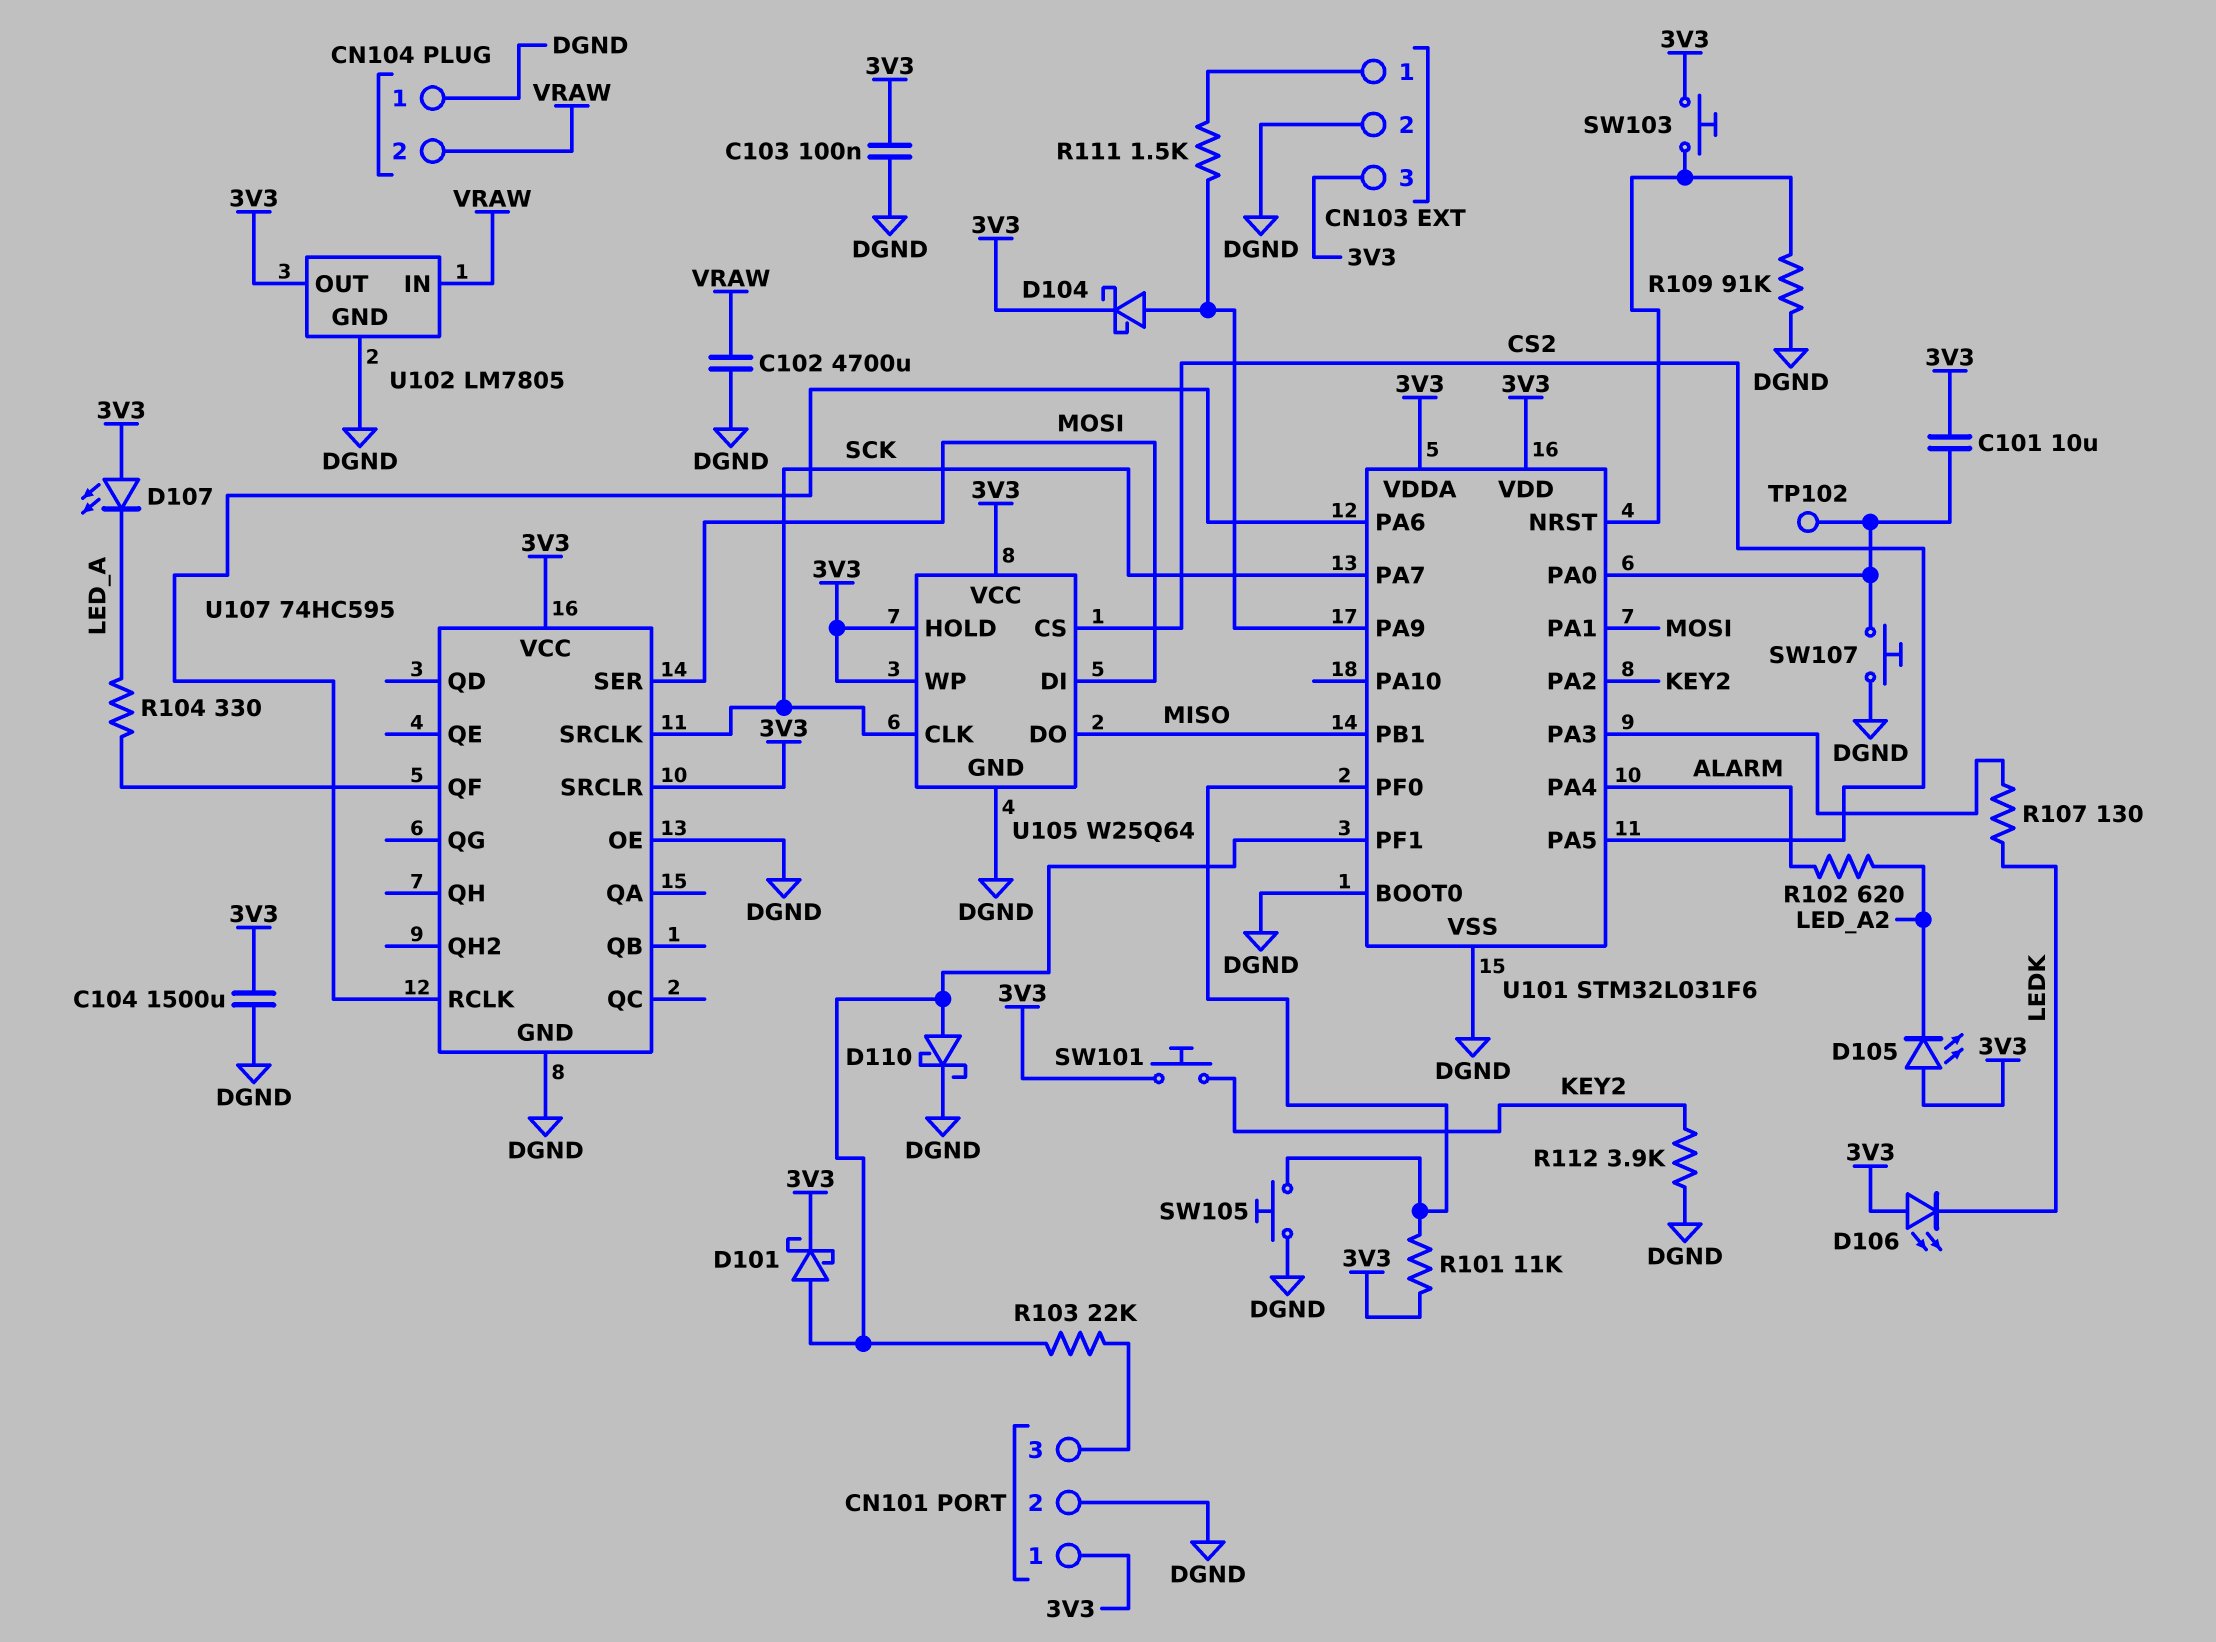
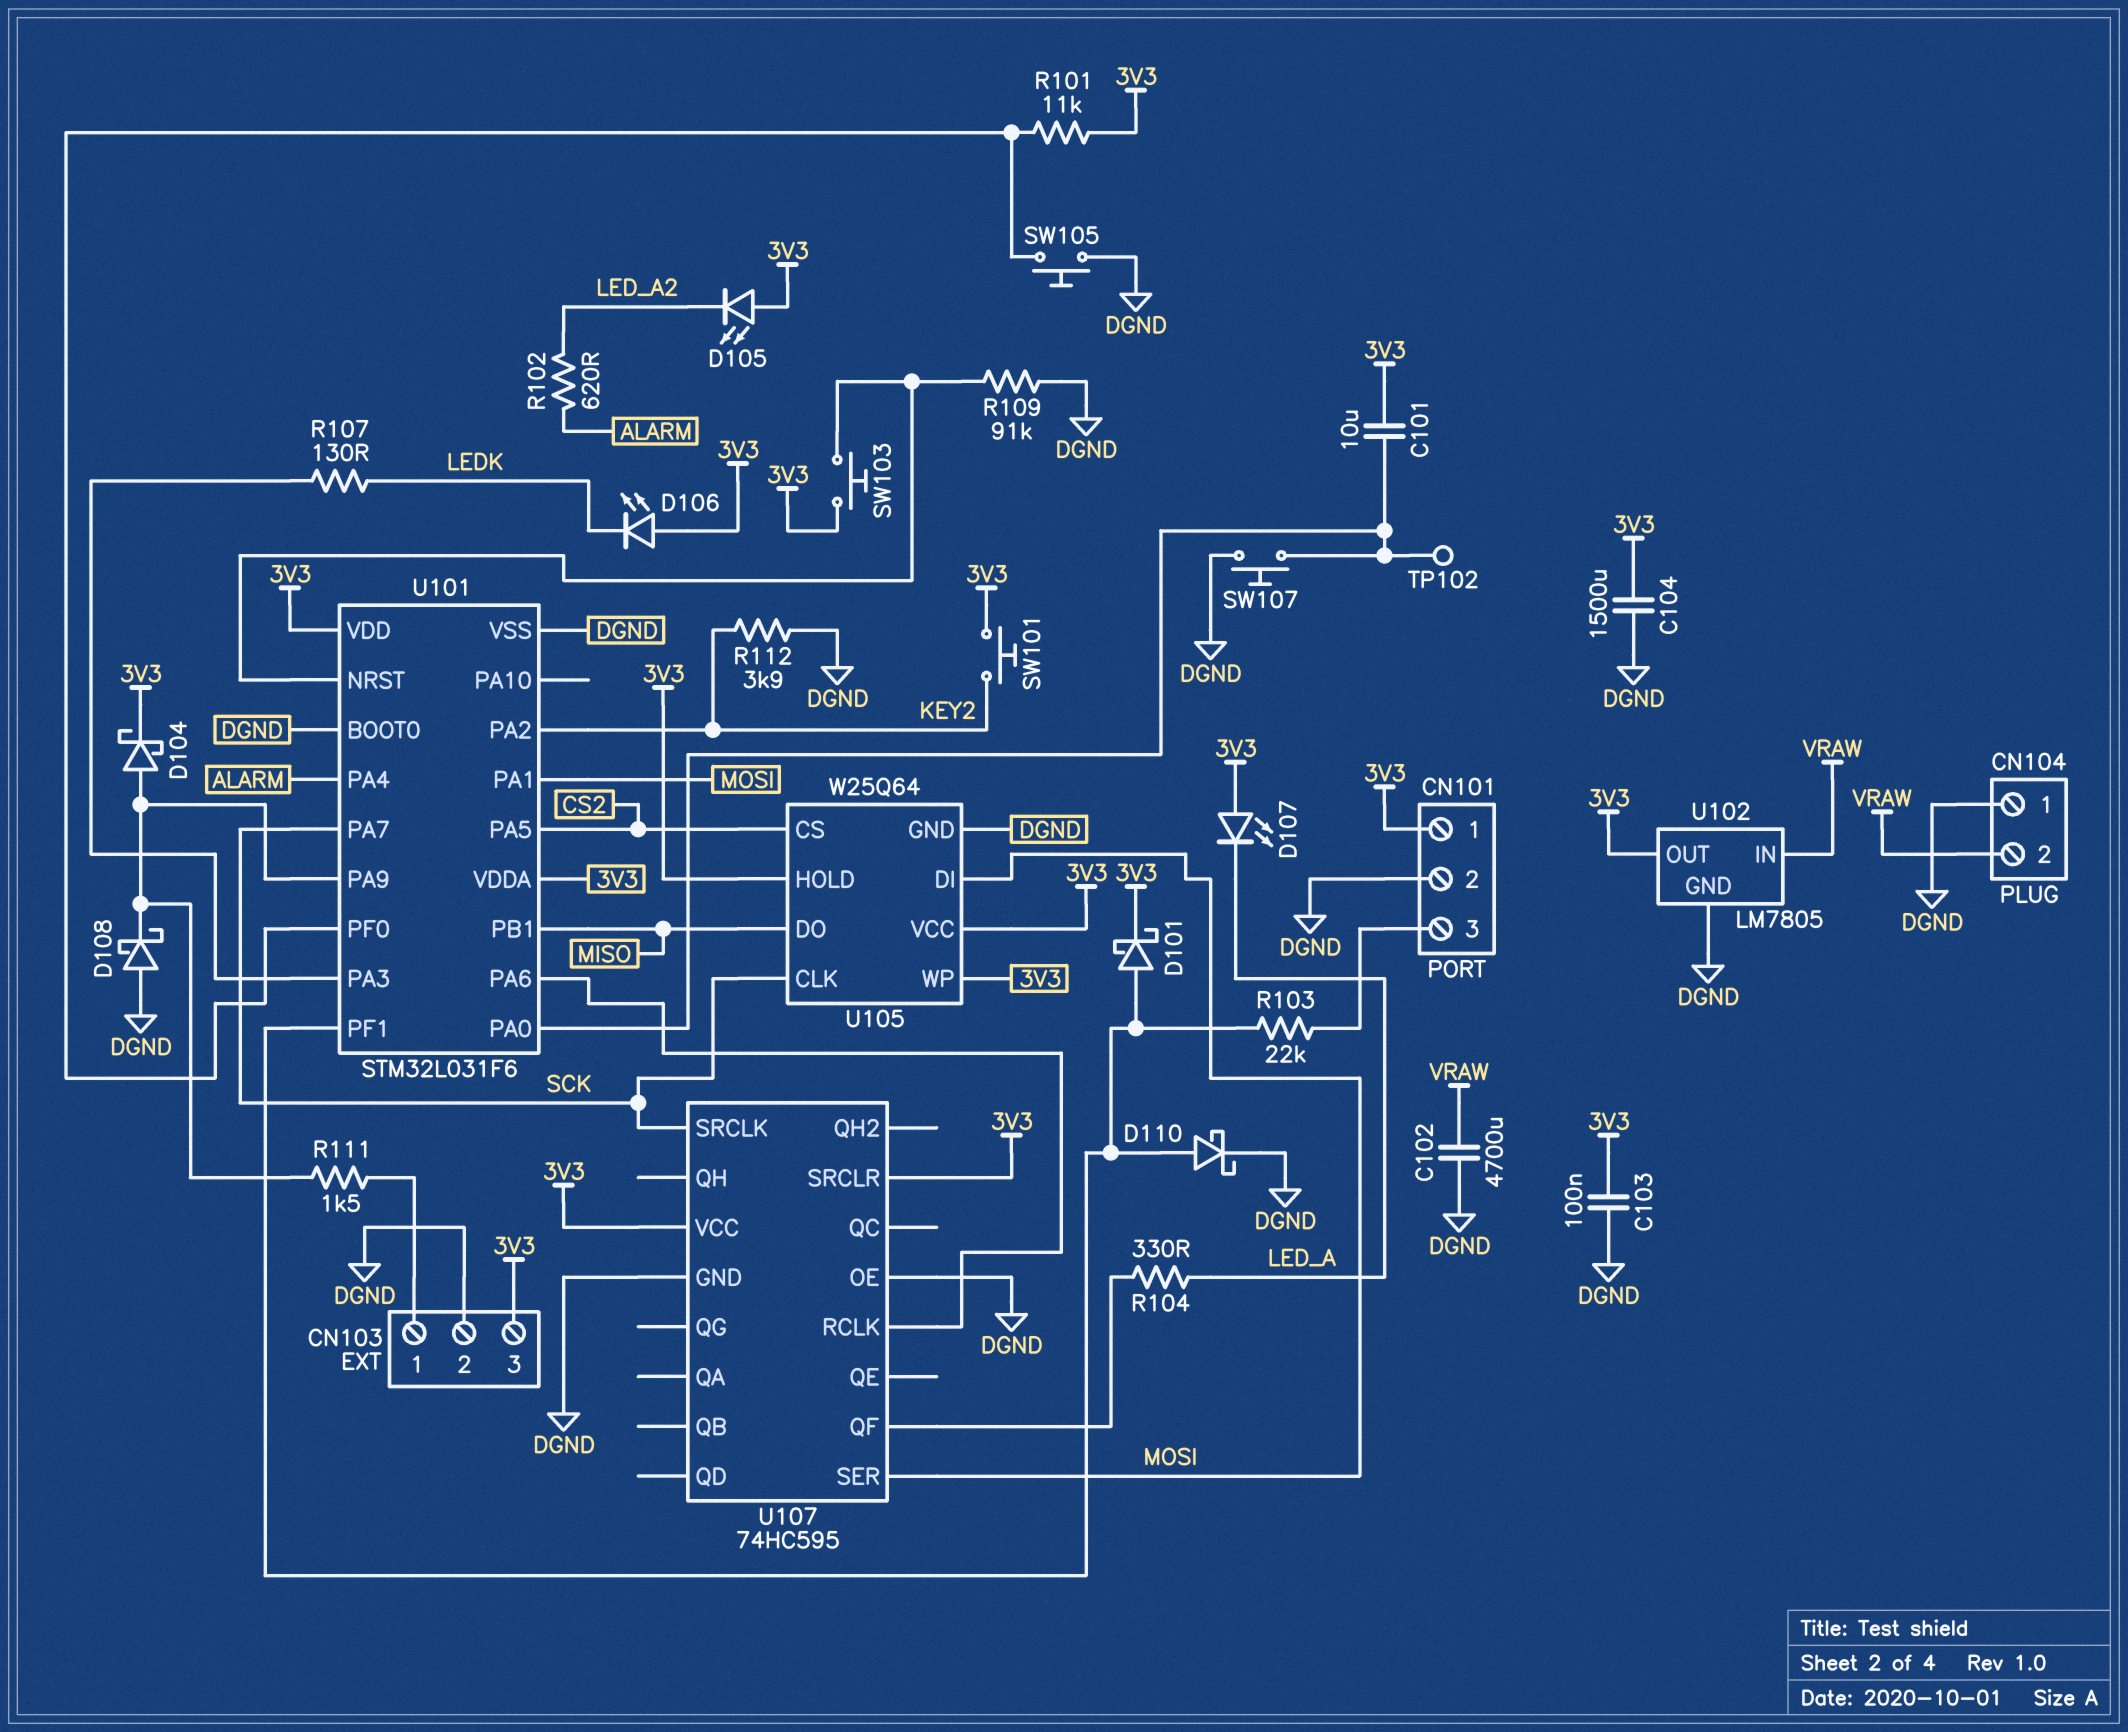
D108: none -> schottky (A DGND, K U101/PA9)

